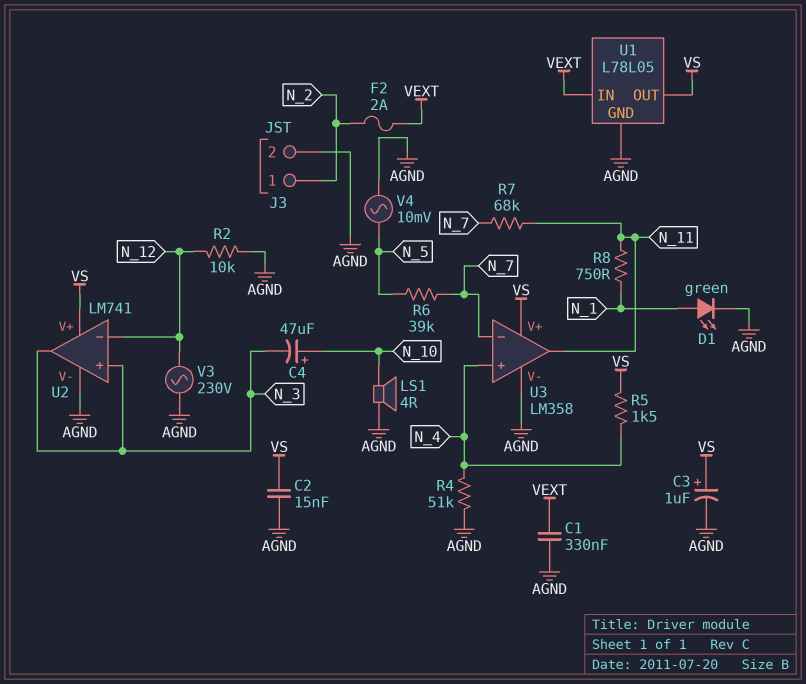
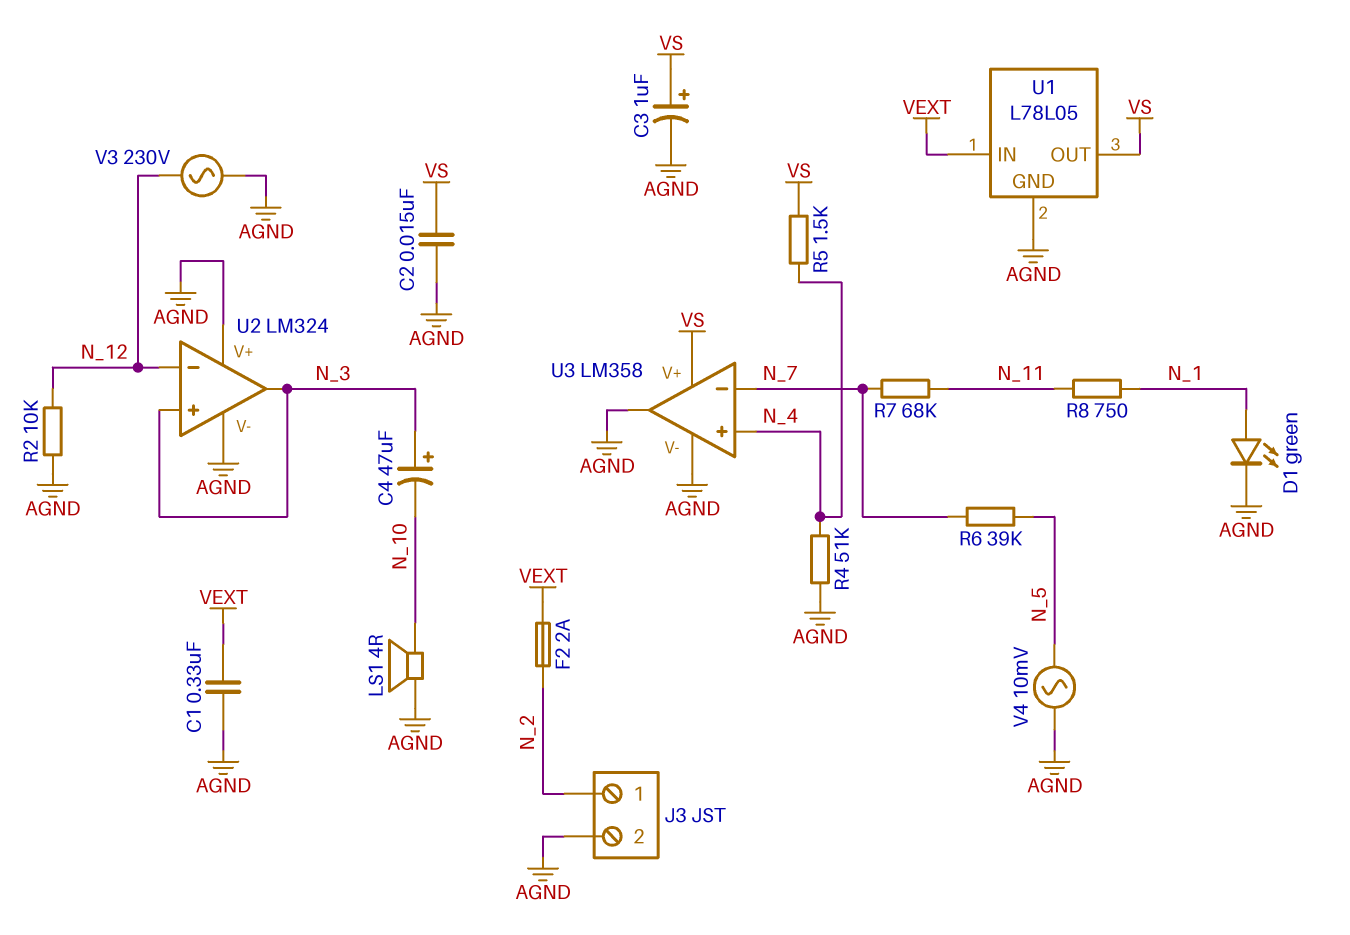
C4: 47uF (plus N_10, minus N_3) -> 47uF (plus N_3, minus N_10)
U2: LM741 -> LM324
U2 pin V+: VS -> AGND
U3 pin out: N_11 -> AGND

